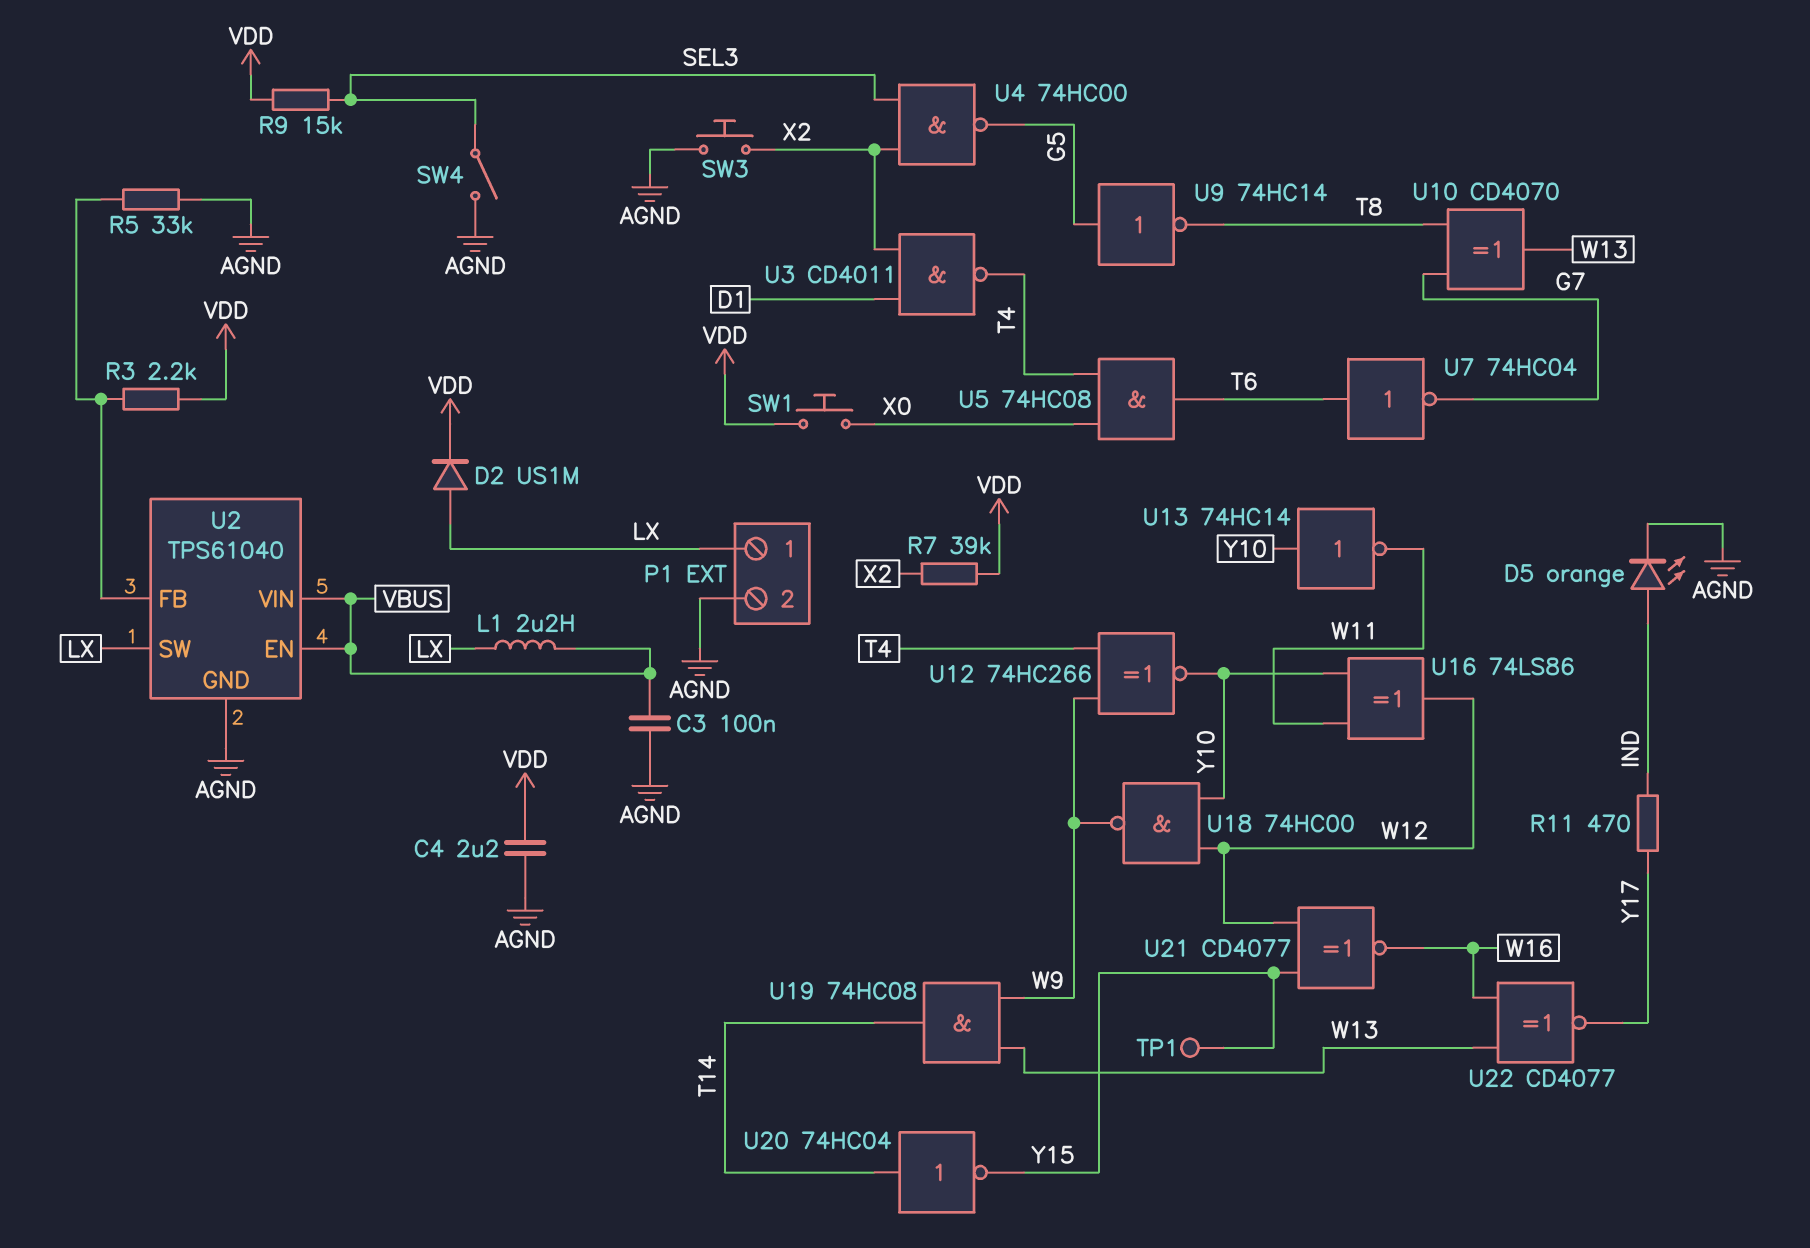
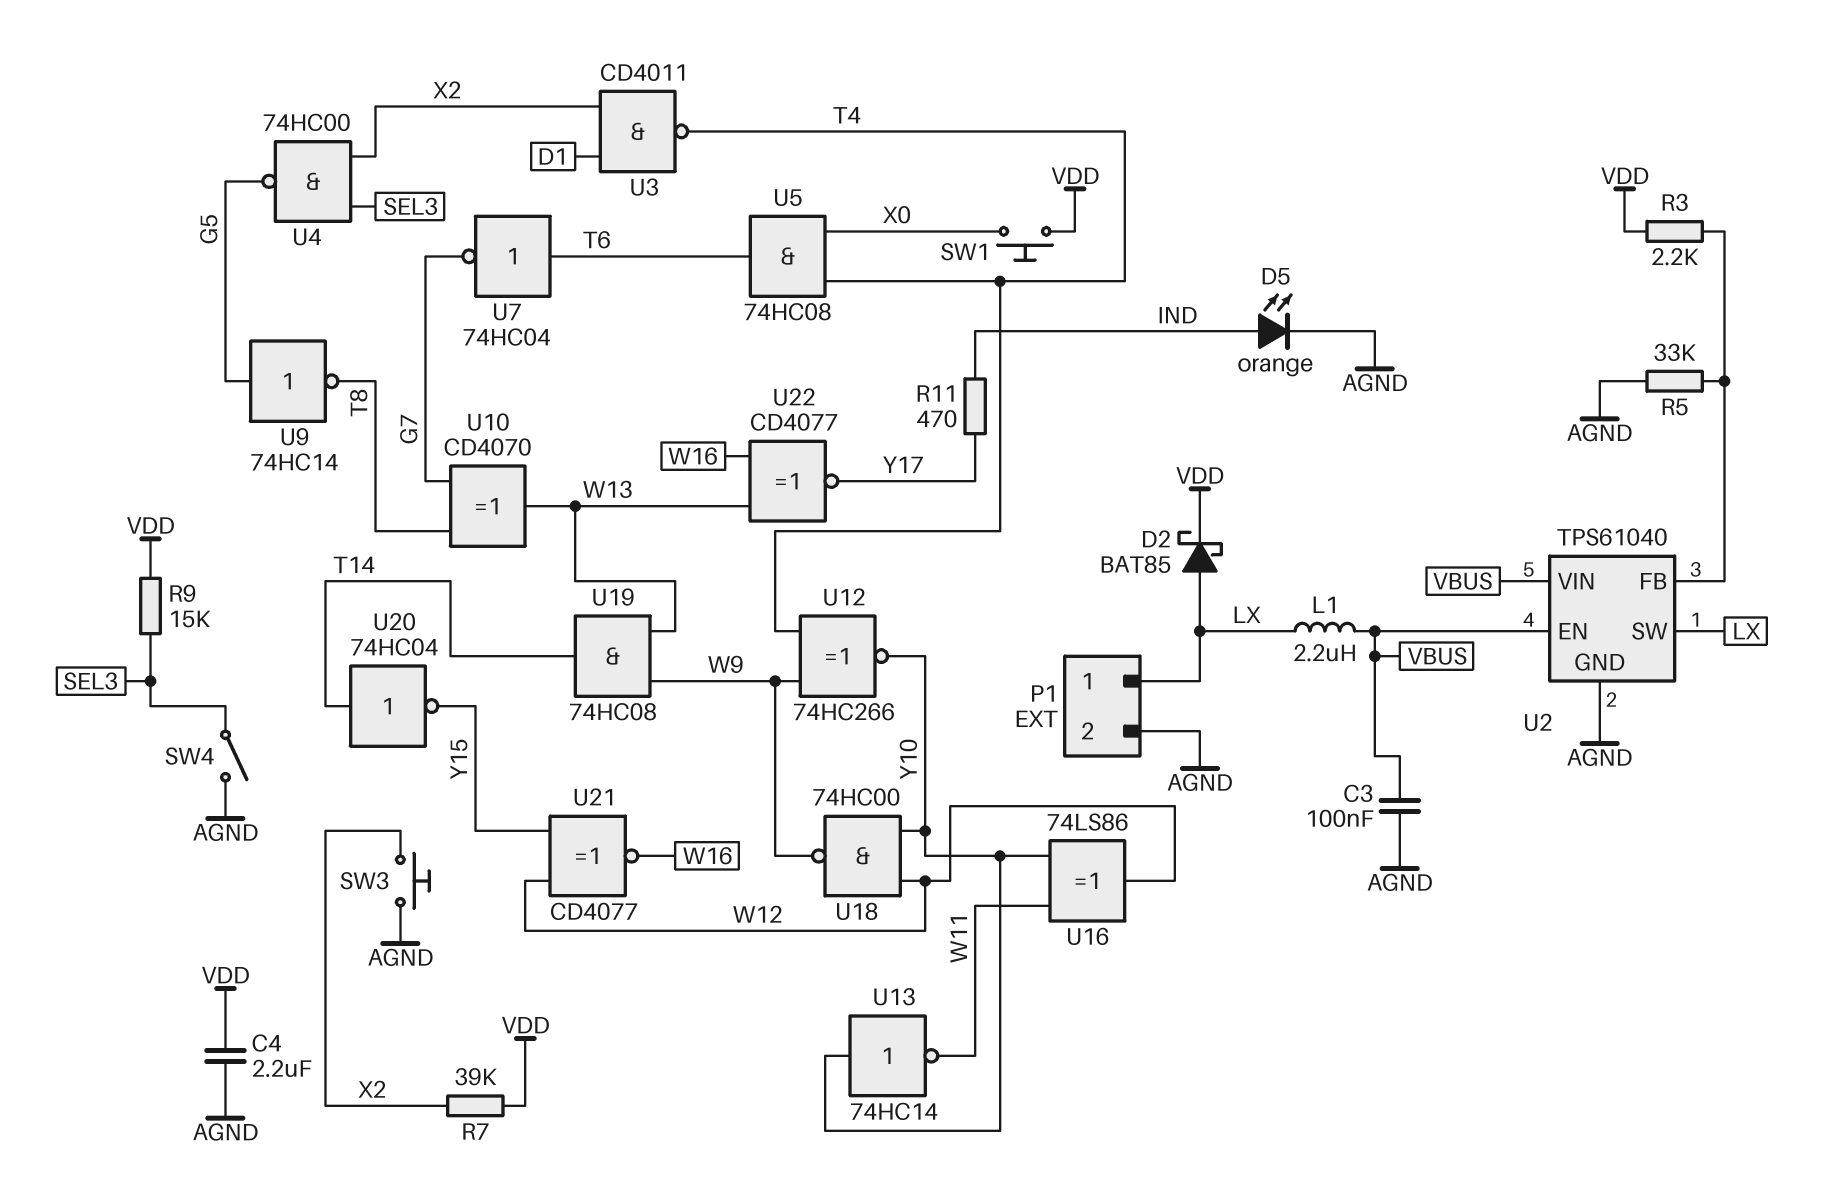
D2: diode US1M (A LX, K VDD) -> schottky BAT85 (A LX, K VDD)
TP1: test point (Y15) -> none

